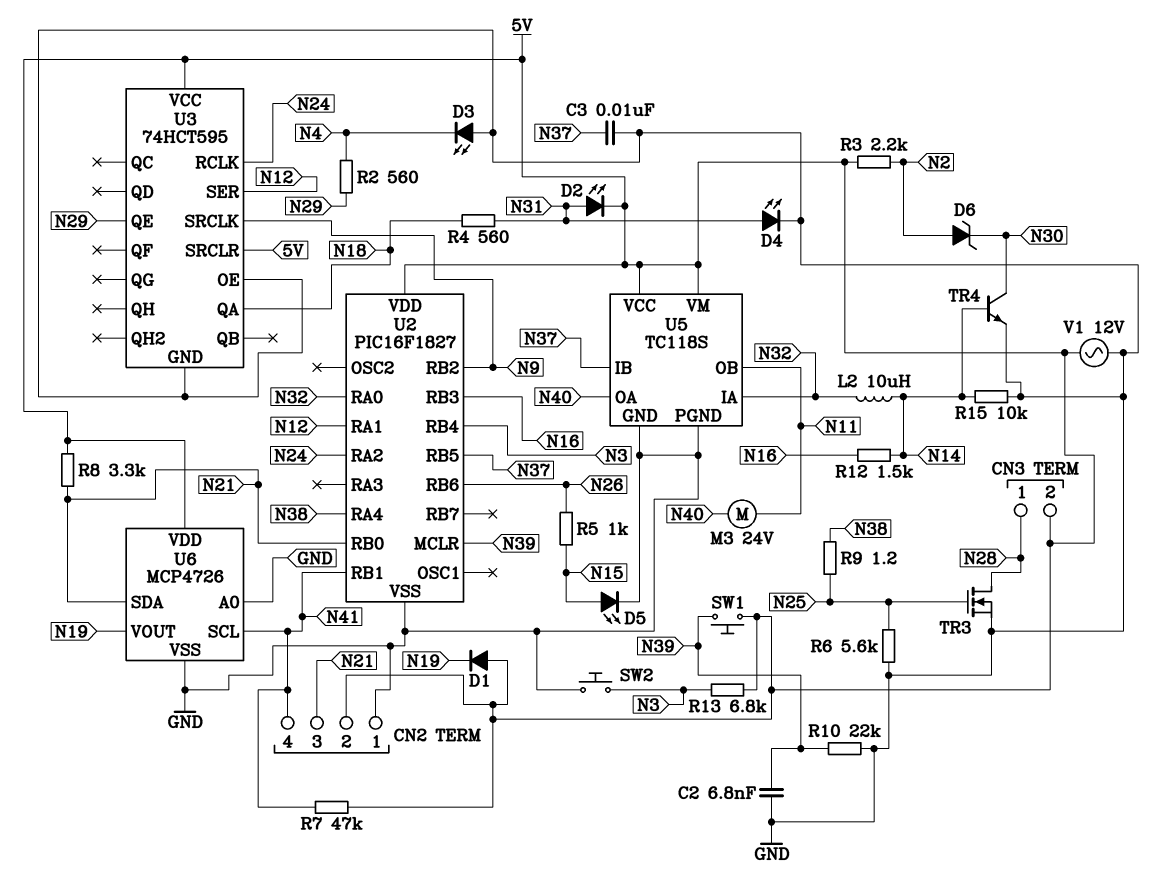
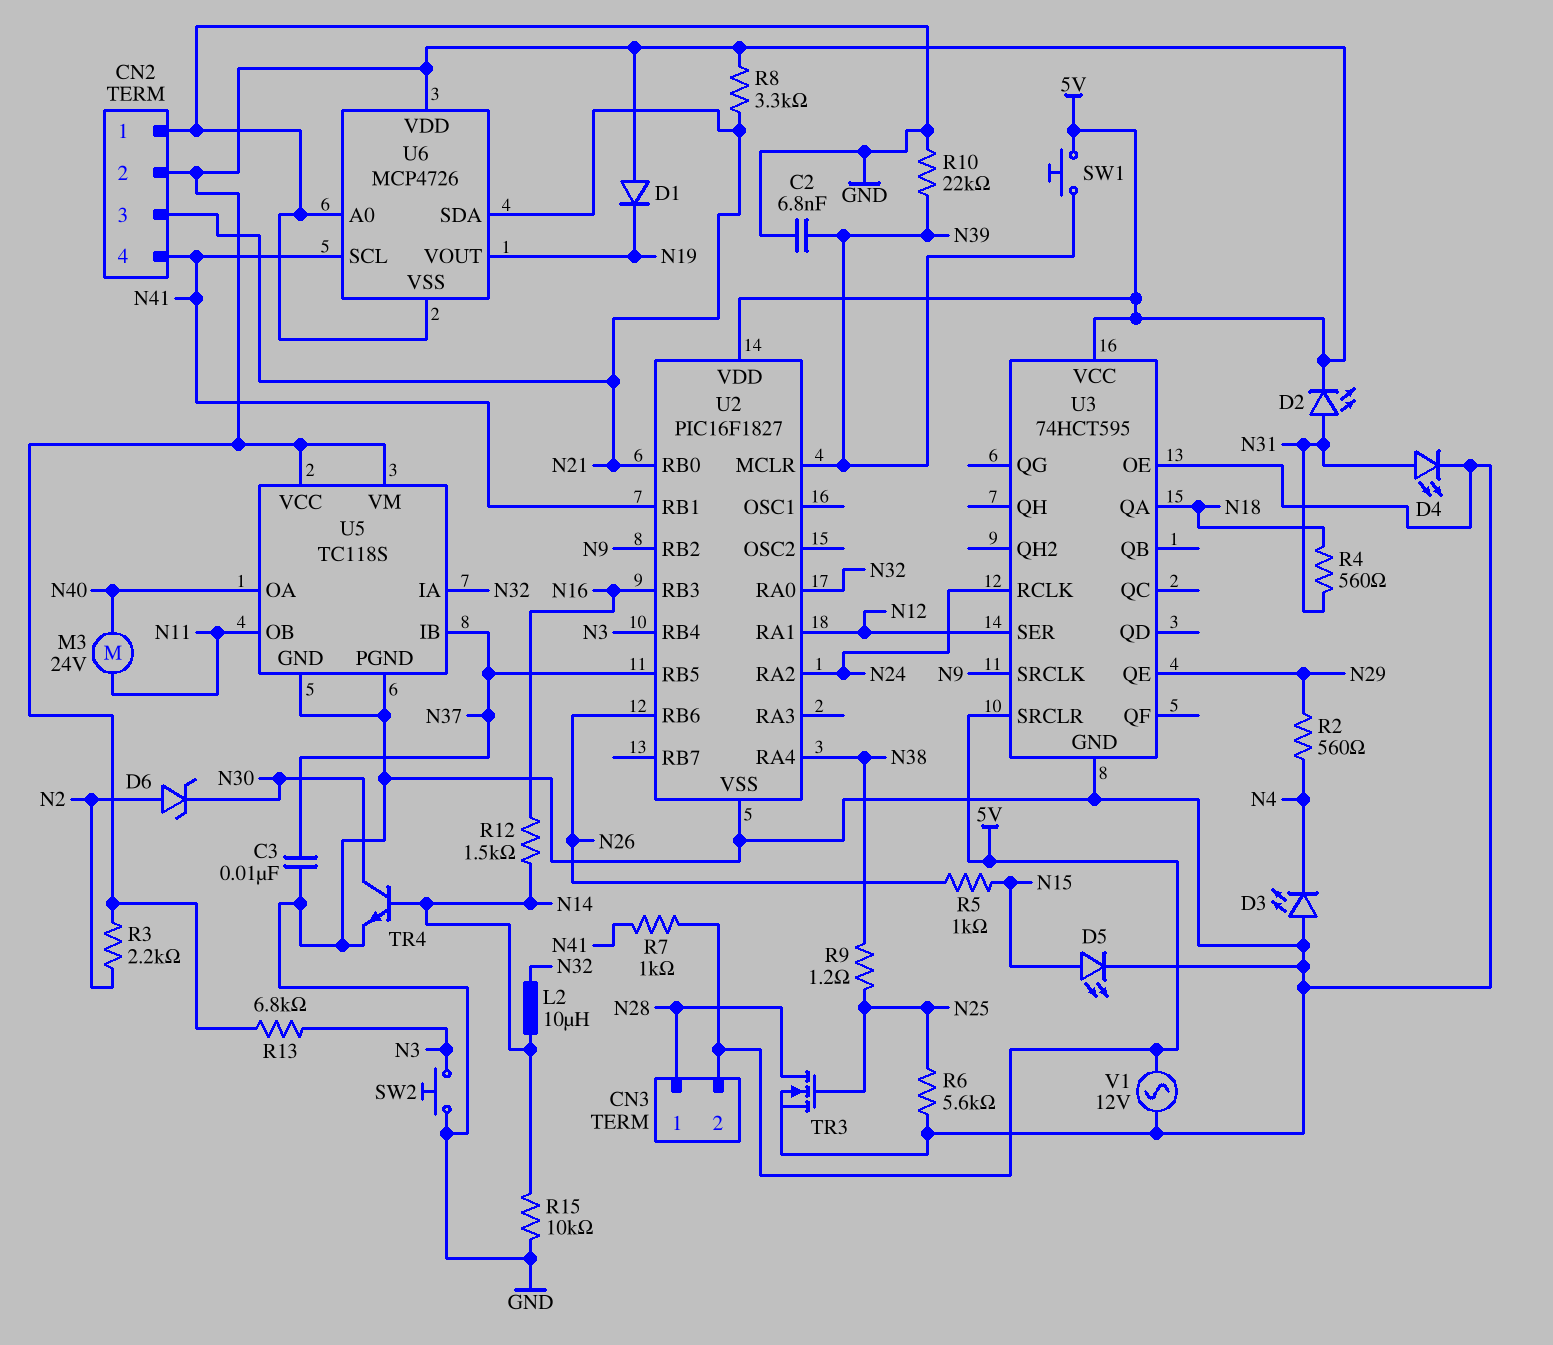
R7: 47k (5V, N41) -> 1k (5V, N41)

